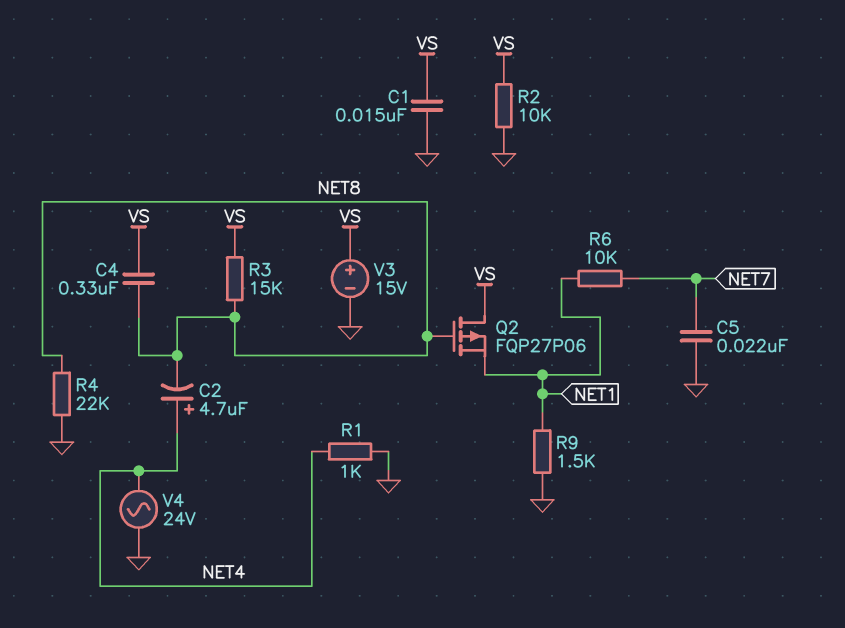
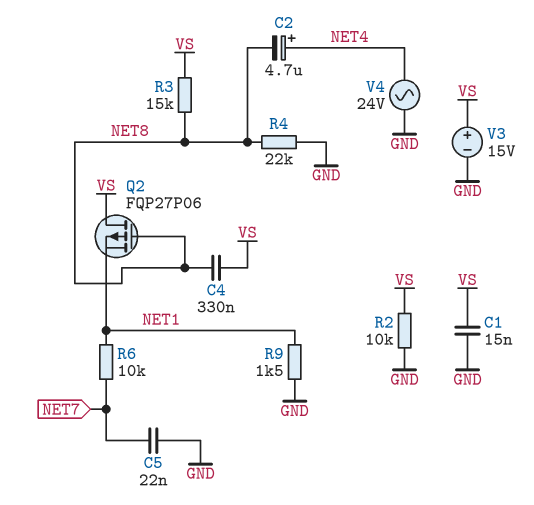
R1: 1k (GND, NET4) -> none

